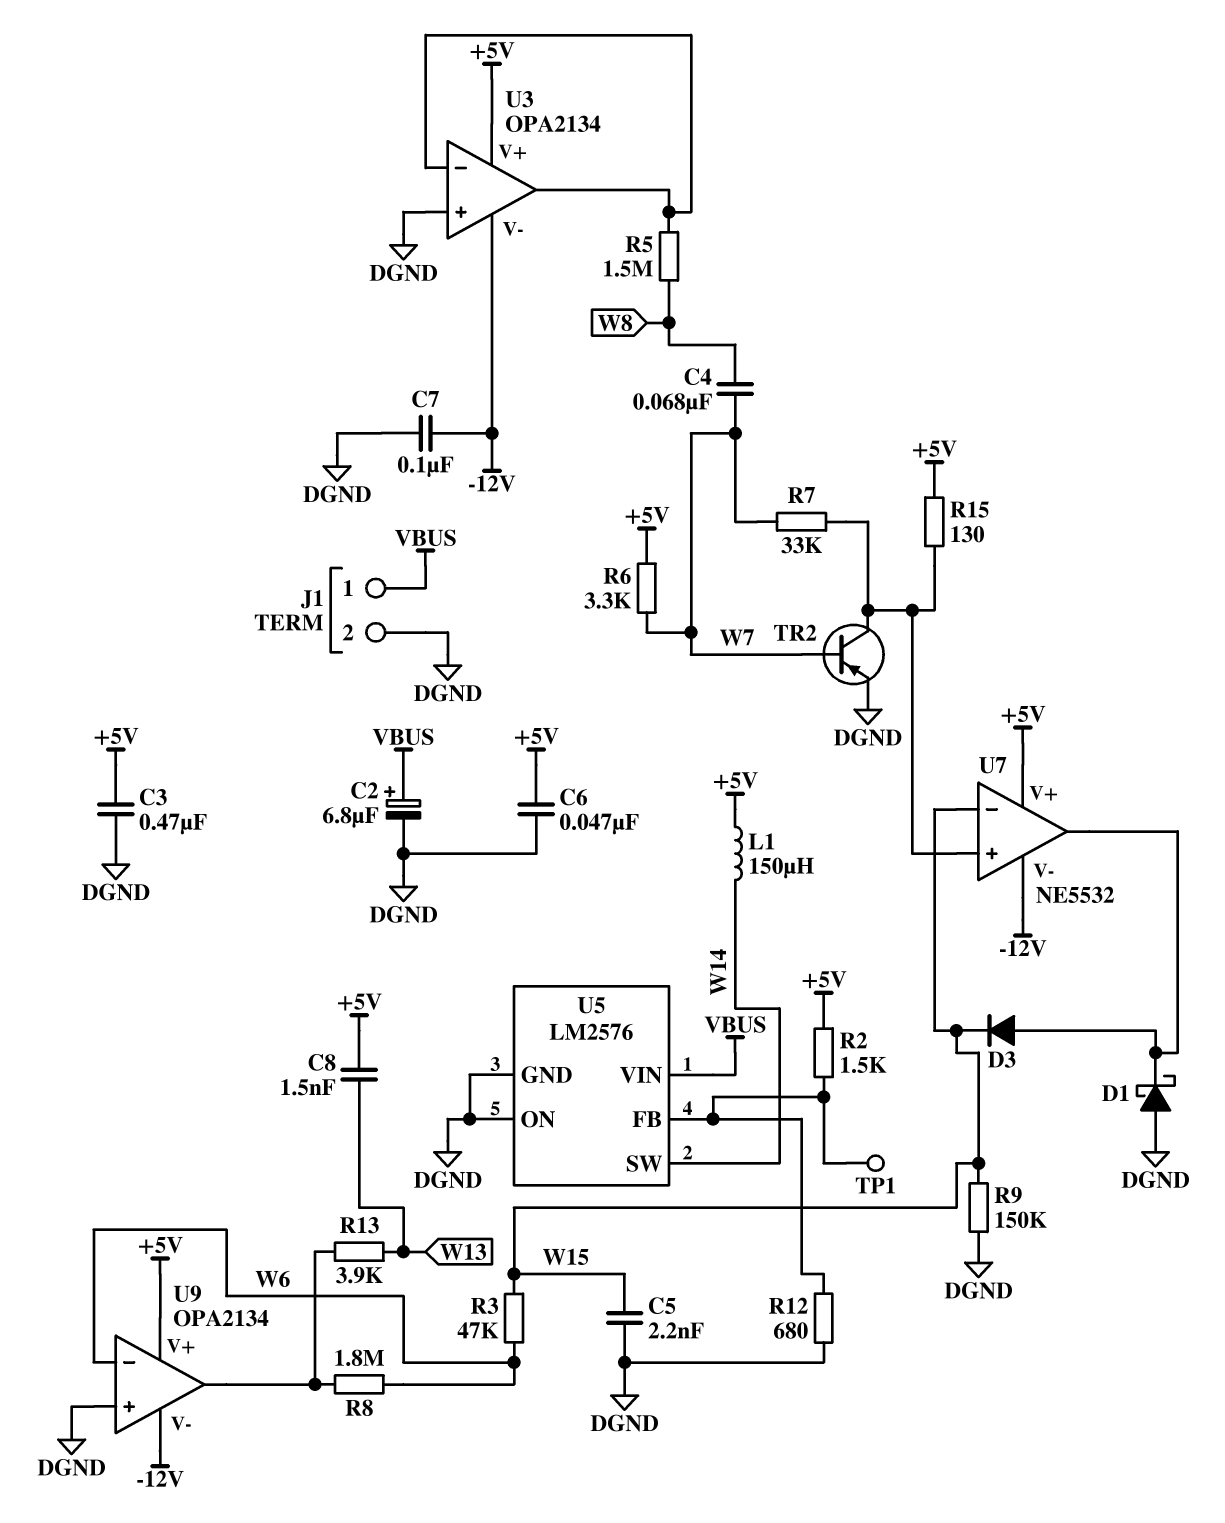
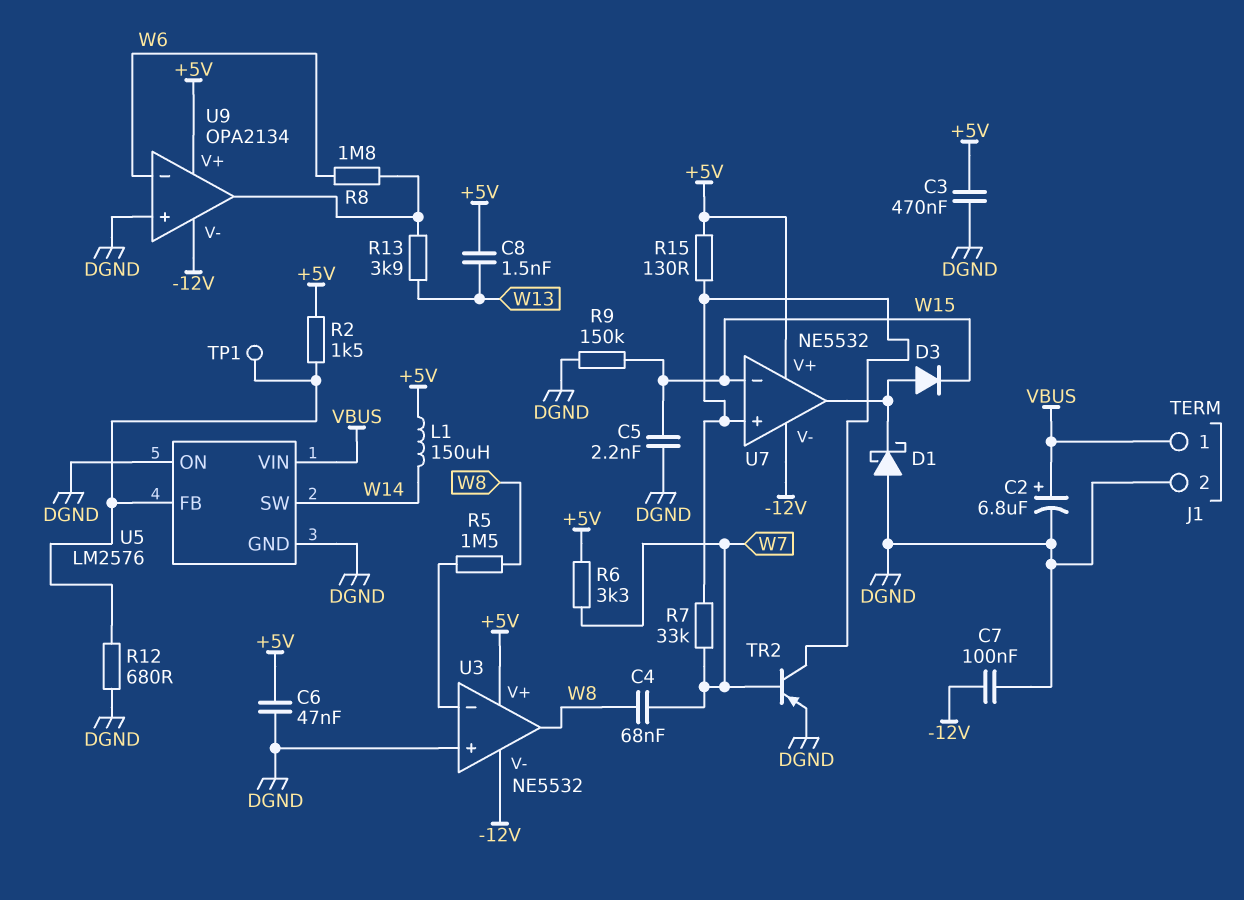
R3: 47k (W6, W15) -> none
U3: OPA2134 -> NE5532
U3 pin out: U3/in- -> W8

